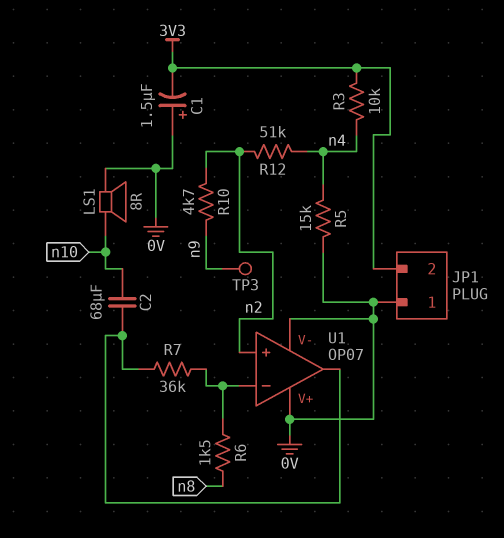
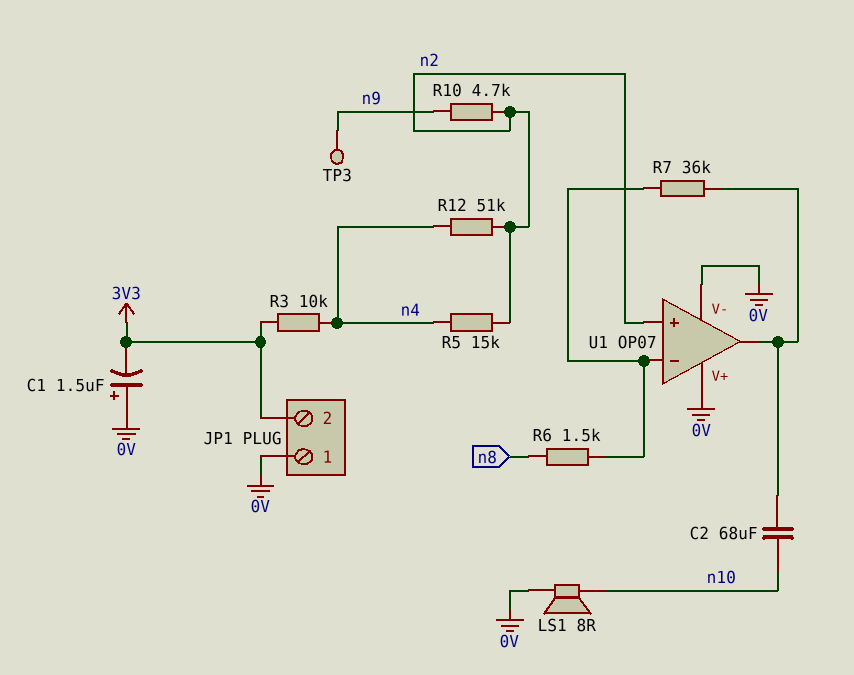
R5: 15k (0V, n4) -> 15k (n2, n4)

